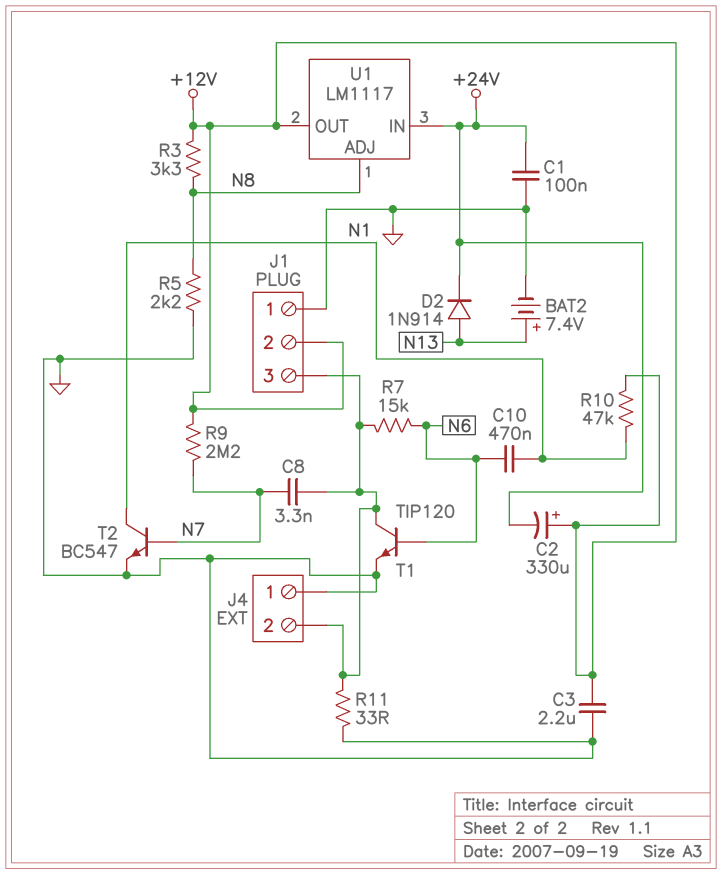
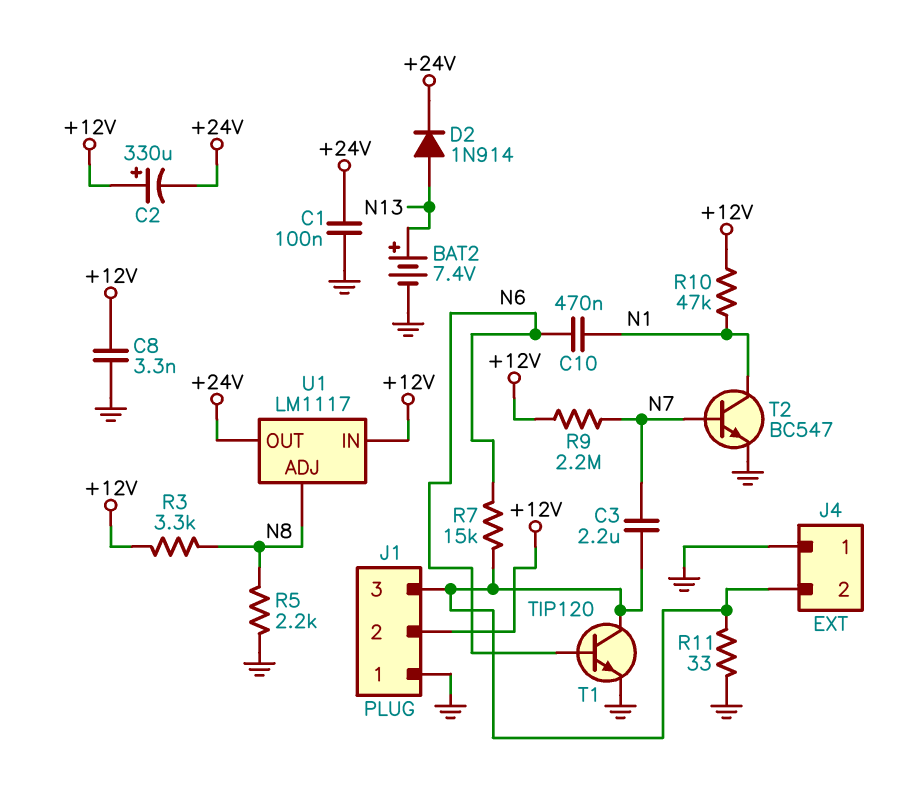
C3: 2.2uF (+12V, GND) -> 2.2uF (J1/3, N7)
C8: 3.3nF (J1/3, N7) -> 3.3nF (+12V, GND)
U1 pin IN: +24V -> +12V
U1 pin OUT: +12V -> +24V

